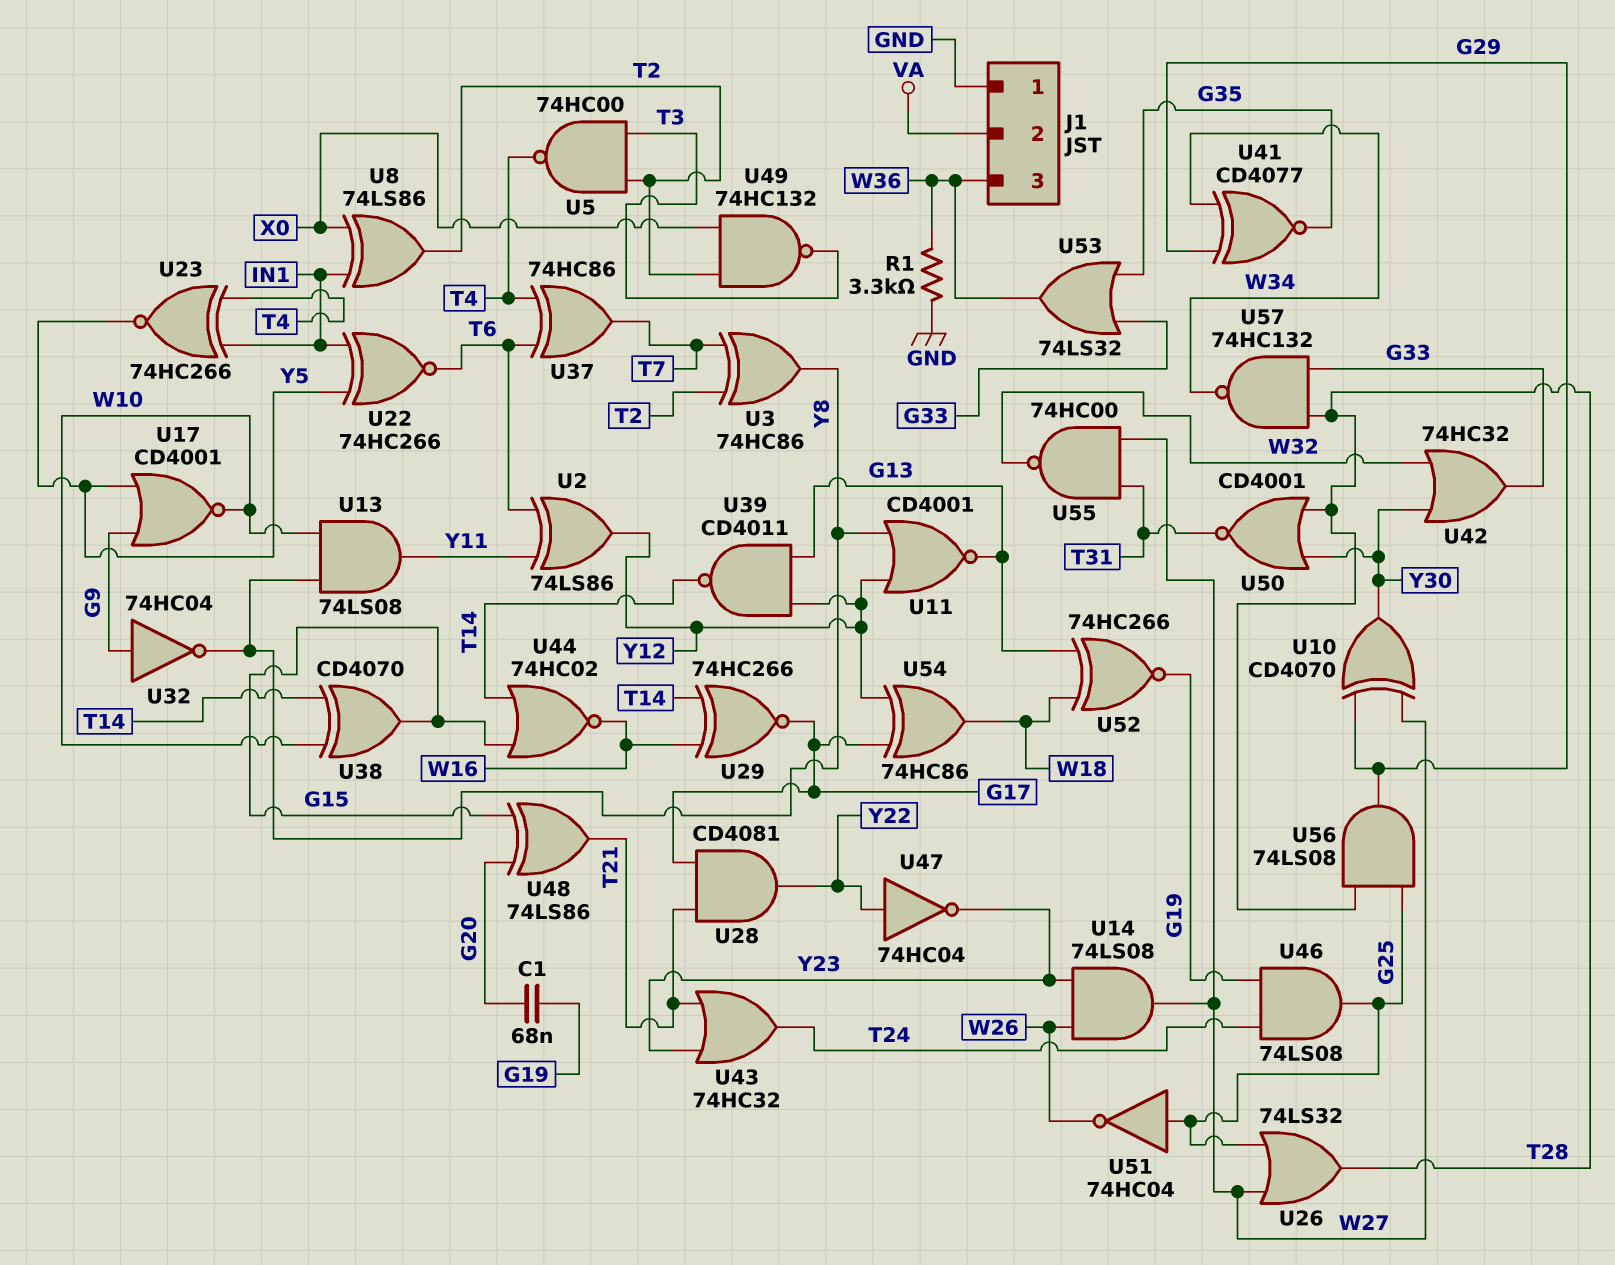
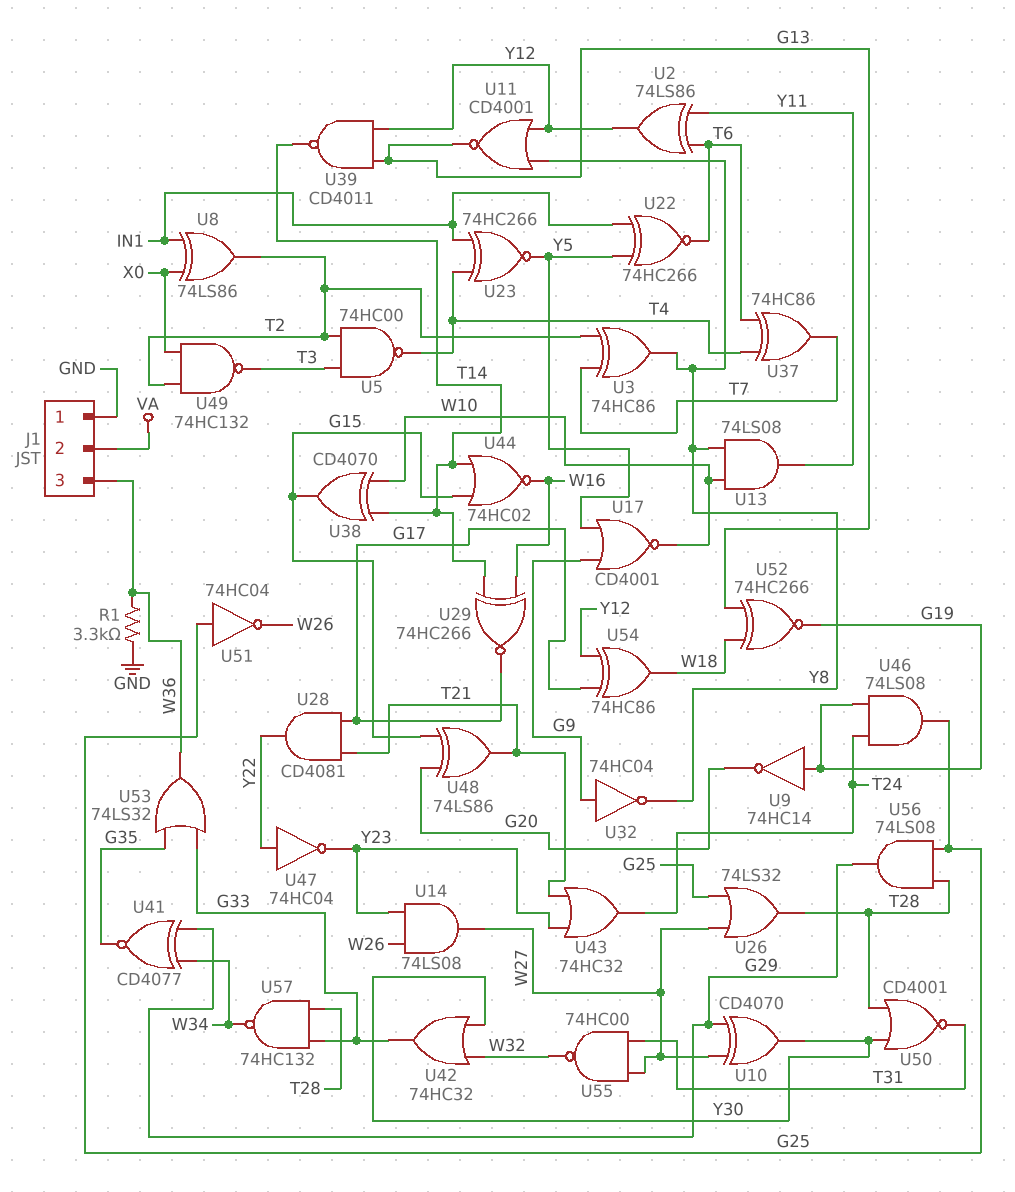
C1: 68nF (G19, G20) -> none
U9: none -> NOT 74HC14 (in G19, out G20)

